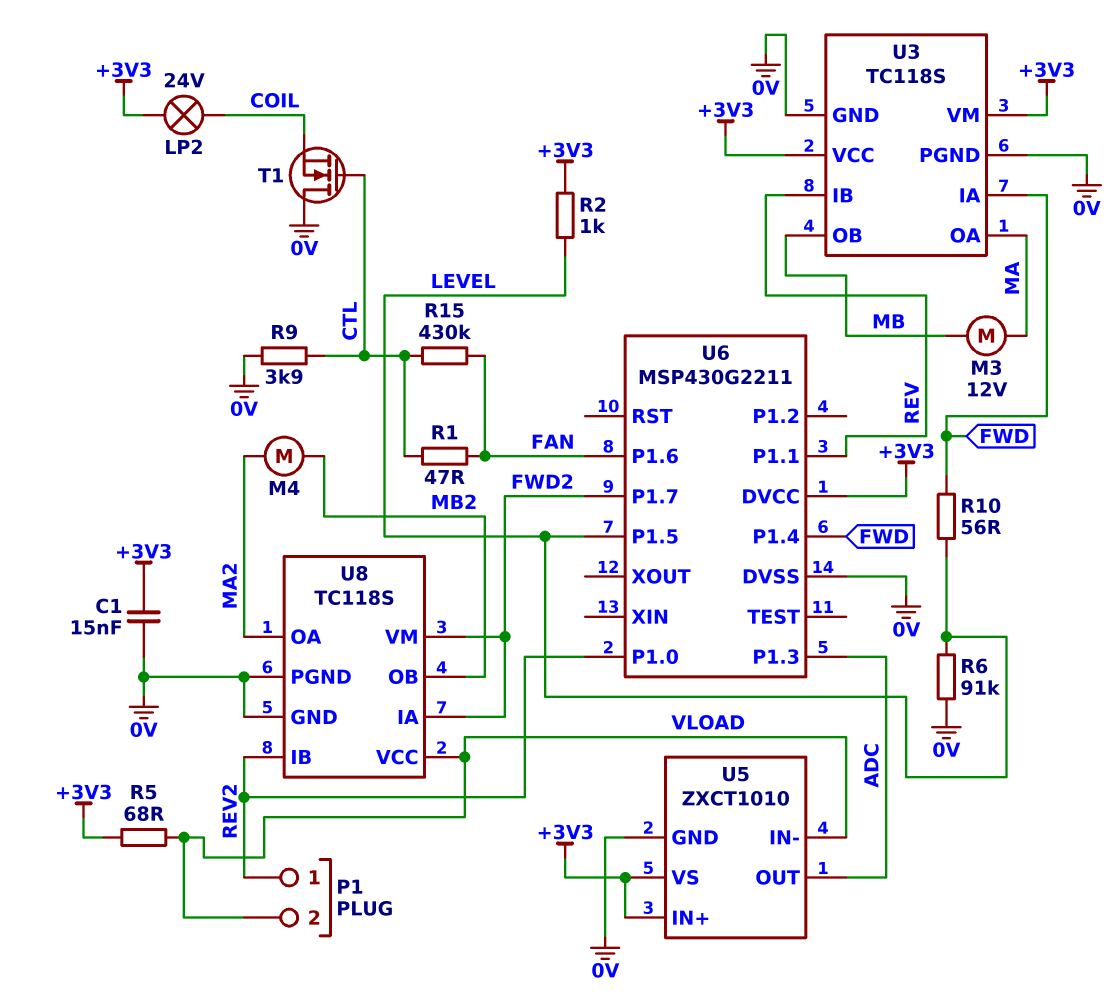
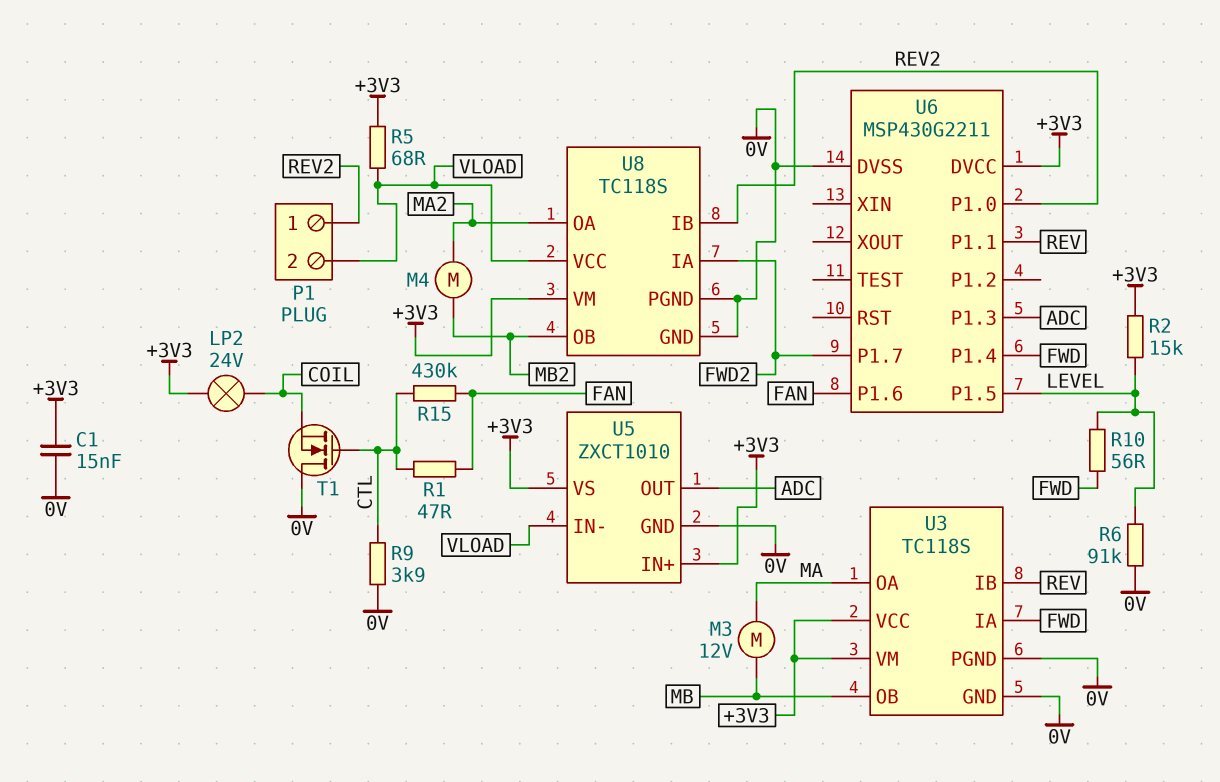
R2: 1k (+3V3, LEVEL) -> 15k (+3V3, LEVEL)
U8 pin VM: FWD2 -> +3V3

